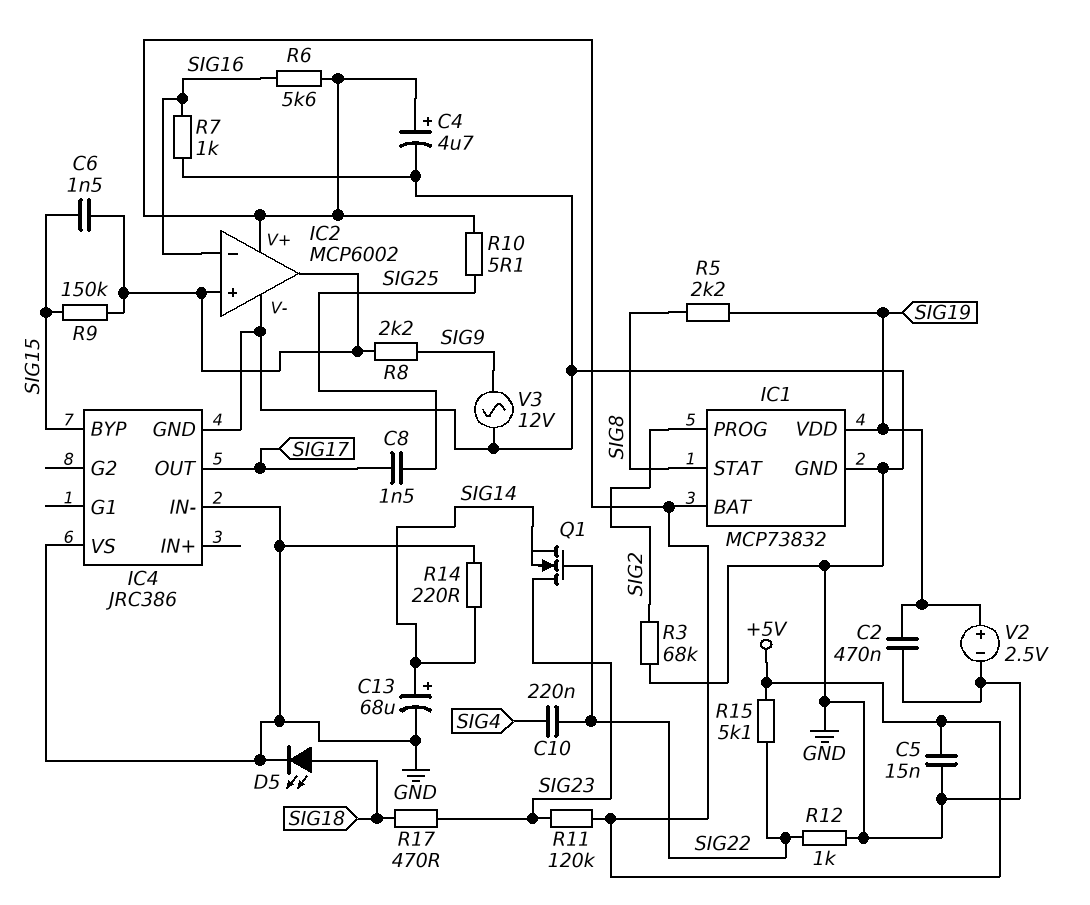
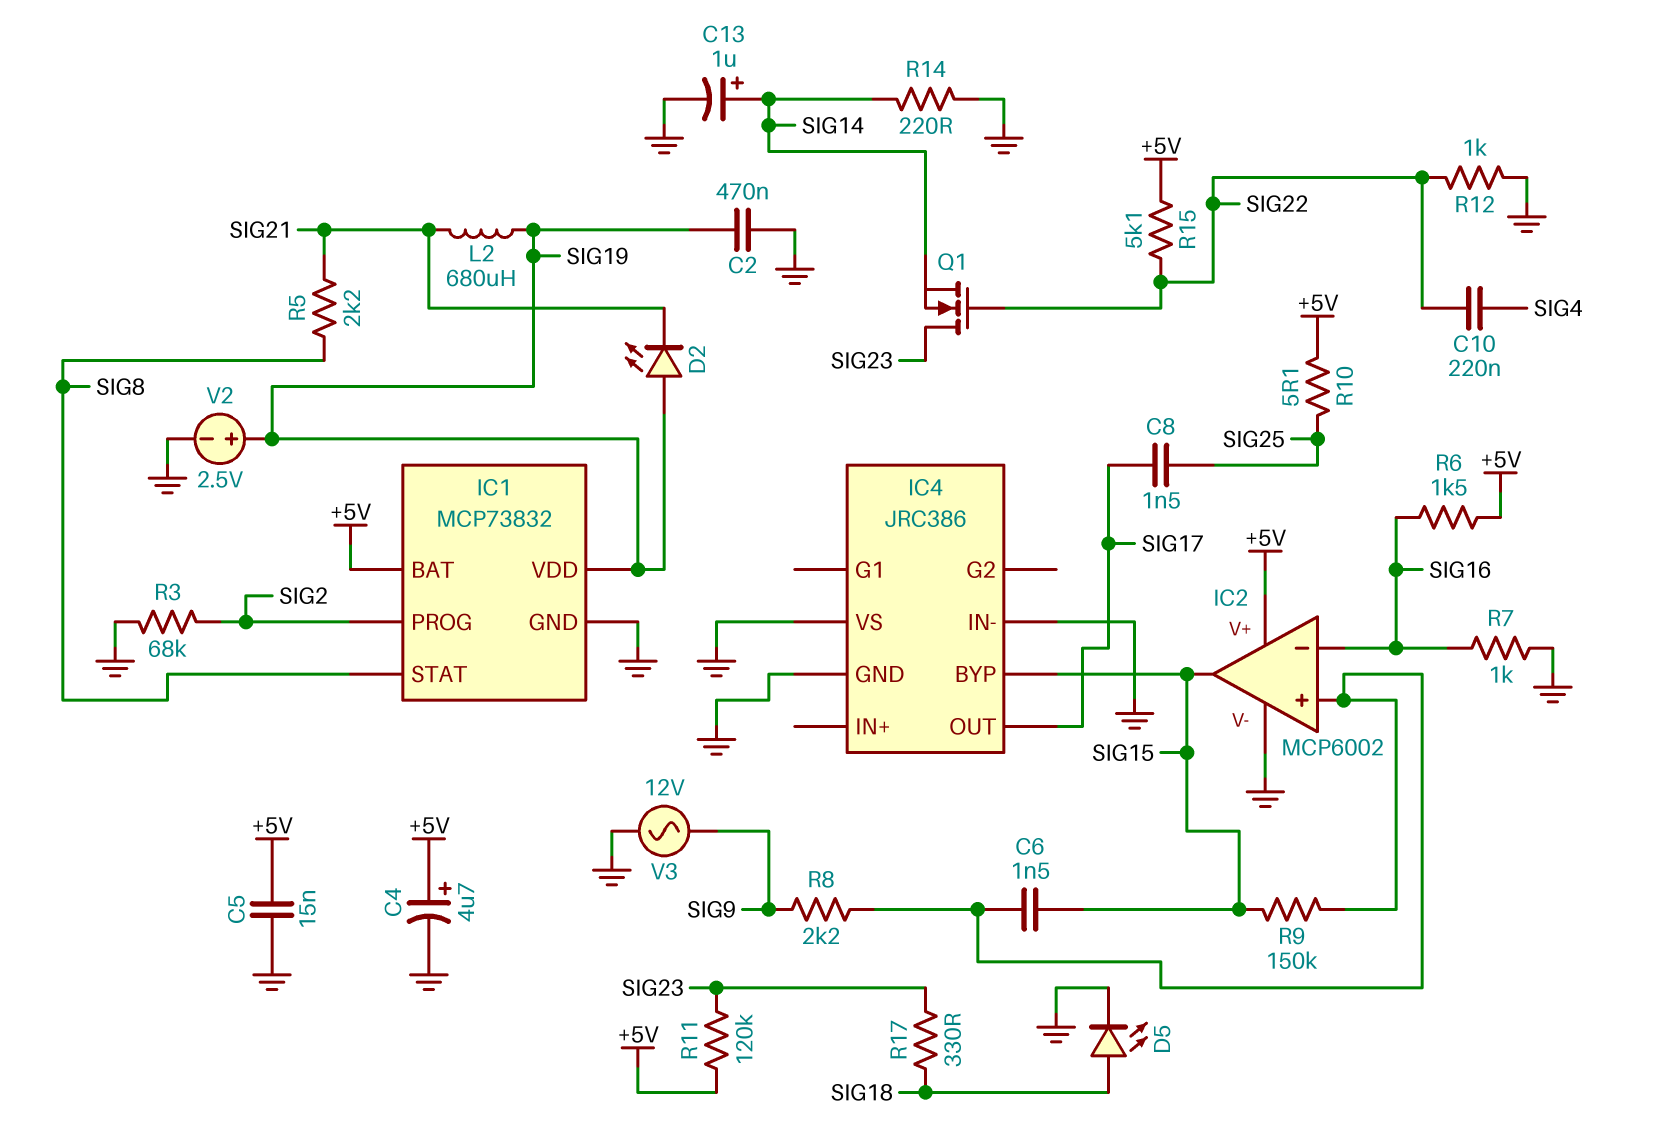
C13: 68uF (plus SIG14, minus GND) -> 1uF (plus SIG14, minus GND)
D2: none -> LED (A SIG19, K SIG21)
IC2 pin out: IC2/in+ -> SIG15
L2: none -> 680uH (SIG19, SIG21)
R5: 2.2k (SIG8, SIG19) -> 2.2k (SIG8, SIG21)
R6: 5.6k (+5V, SIG16) -> 1.5k (+5V, SIG16)
R17: 470 (SIG18, SIG23) -> 330 (SIG18, SIG23)

